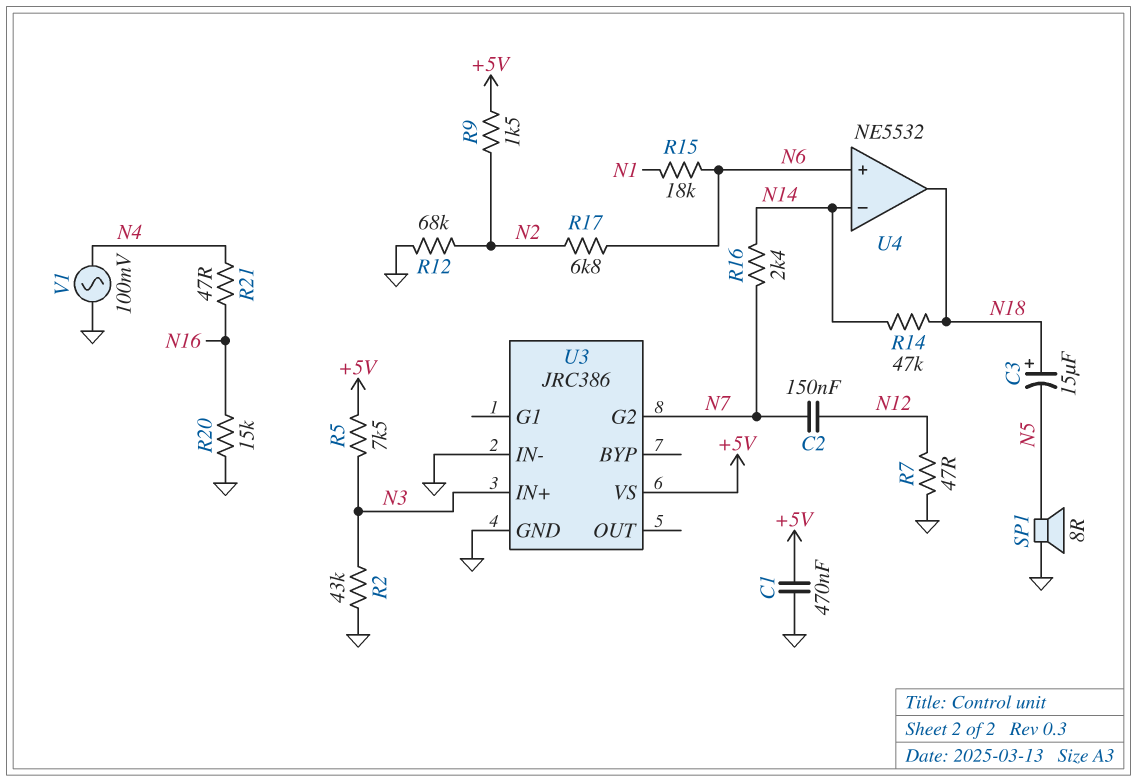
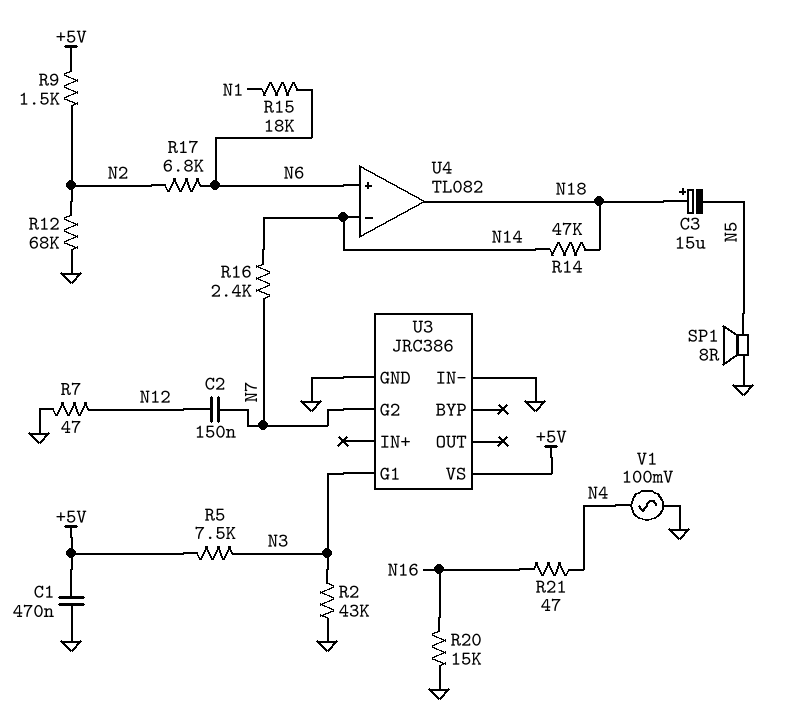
U3 pin G1: none -> N3
U3 pin IN+: N3 -> none
U4: NE5532 -> TL082

